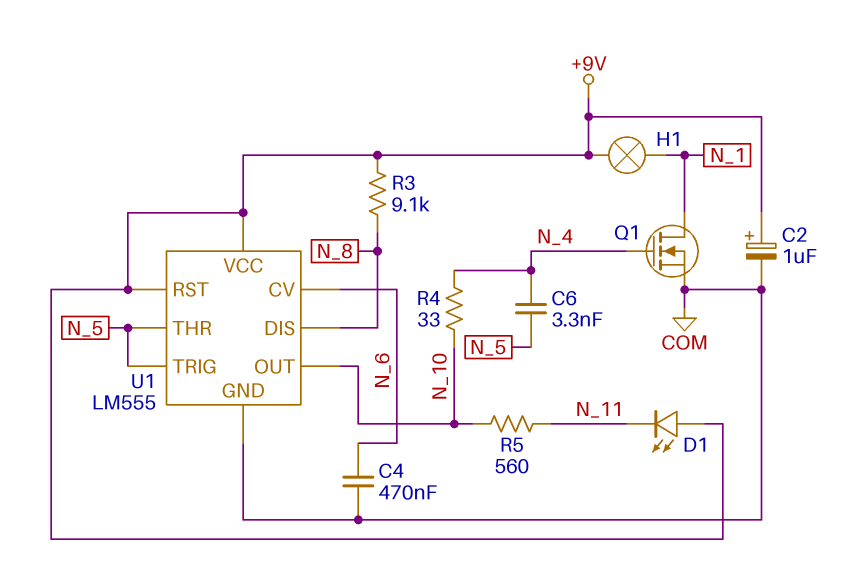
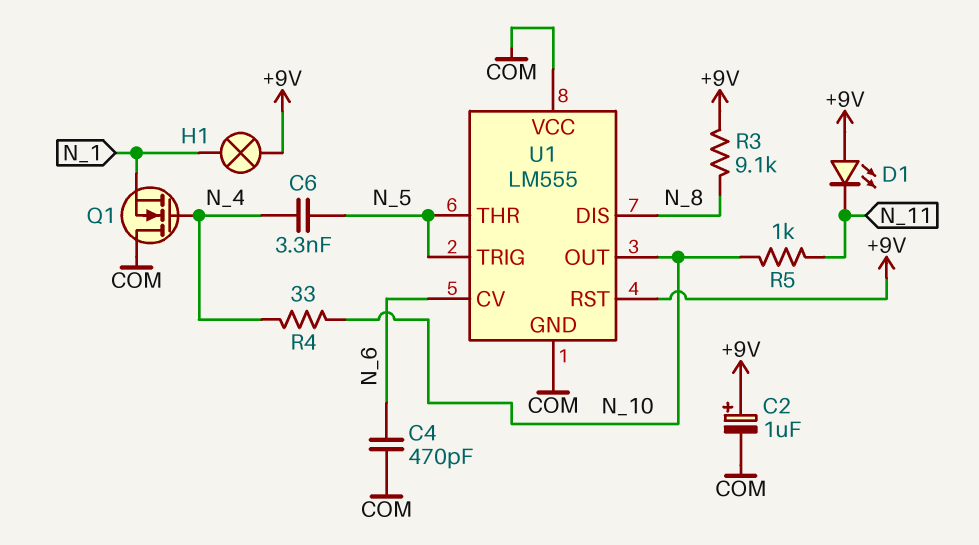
C4: 470nF (COM, N_6) -> 470pF (COM, N_6)
Q1: NMOS (G N_4, D N_1, S COM) -> NMOS (G N_4, D COM, S N_1)
R5: 560 (N_10, N_11) -> 1k (N_10, N_11)
U1 pin VCC: +9V -> COM

